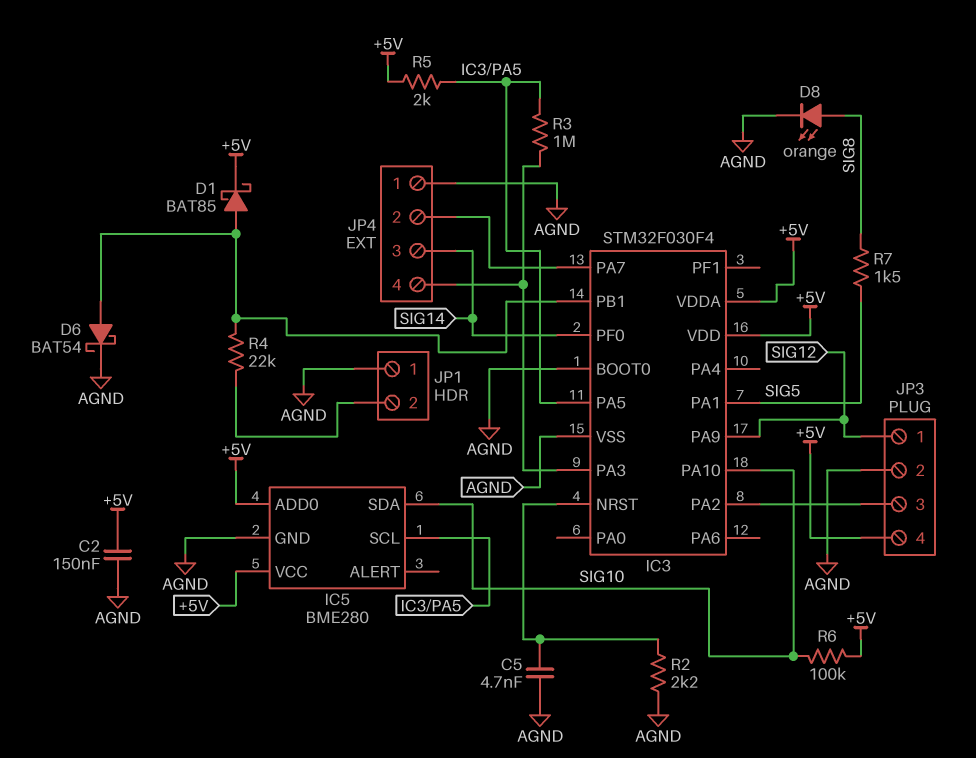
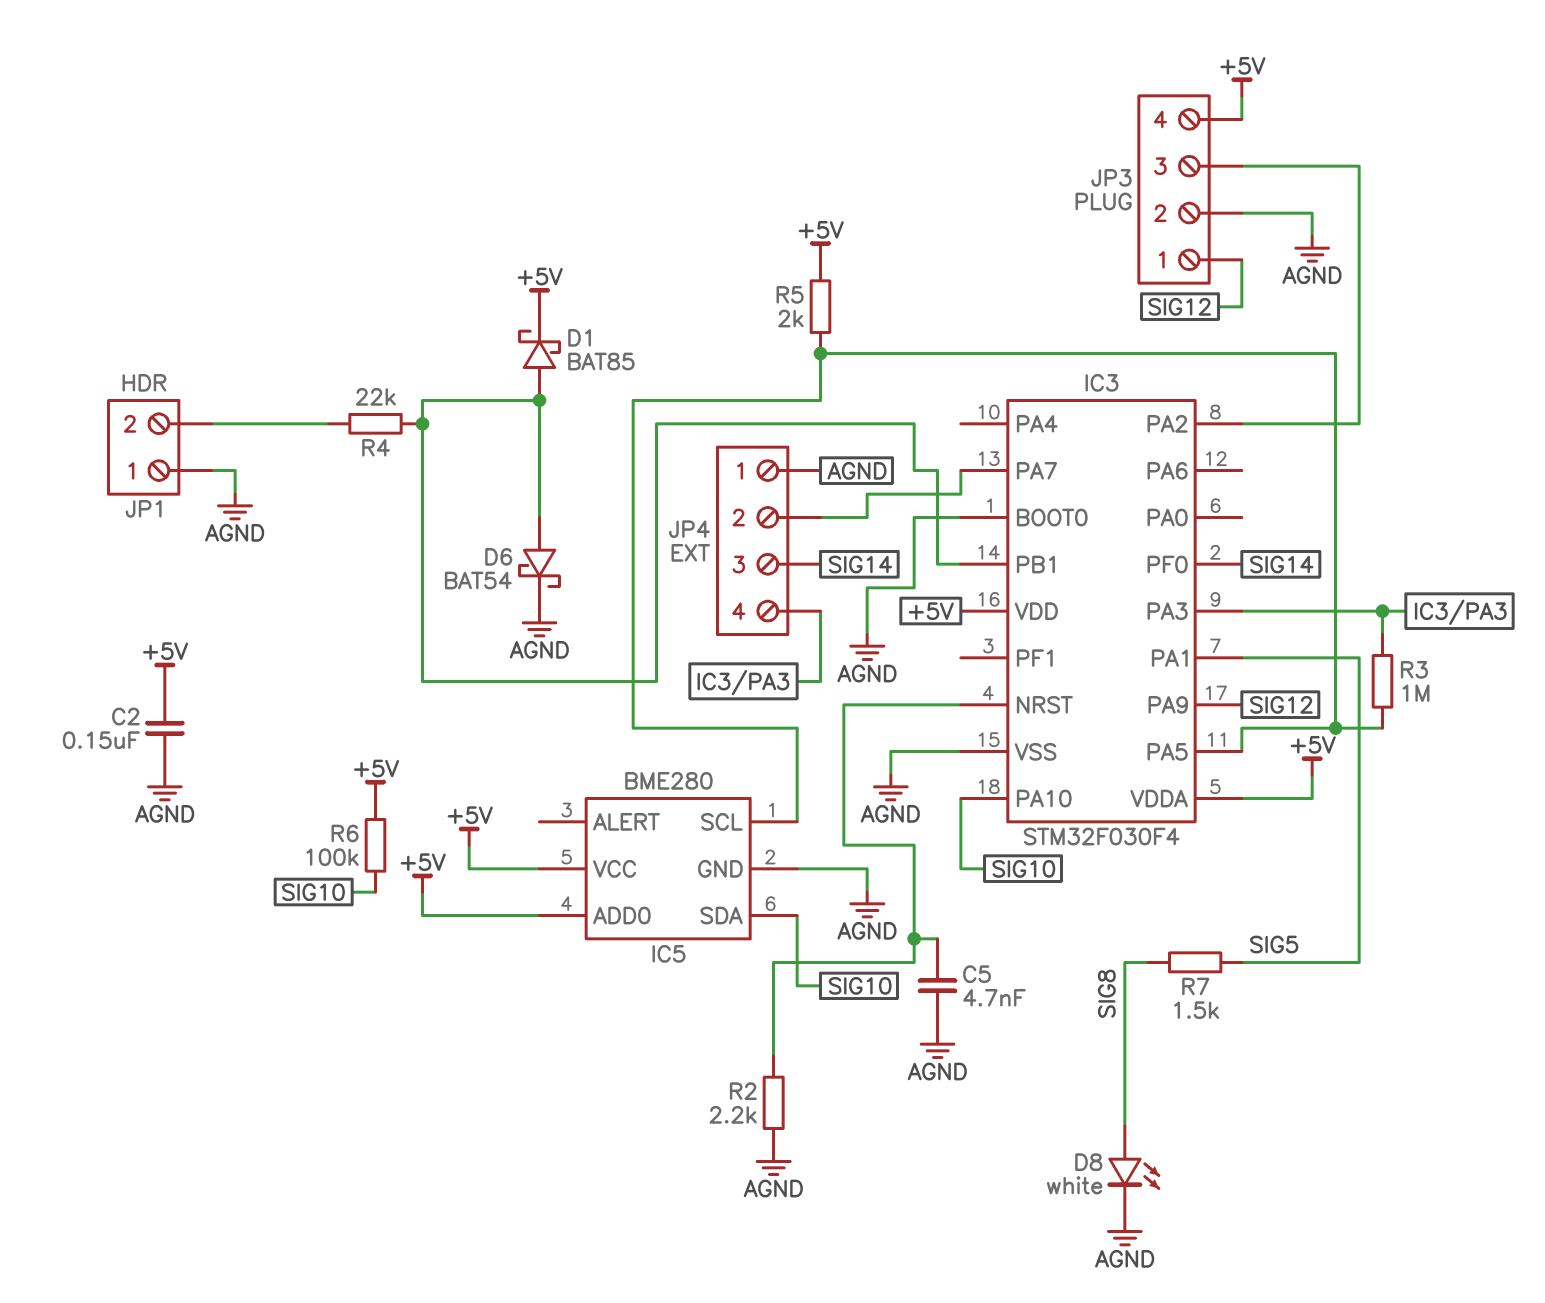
D8: LED orange (A SIG8, K AGND) -> LED white (A SIG8, K AGND)

